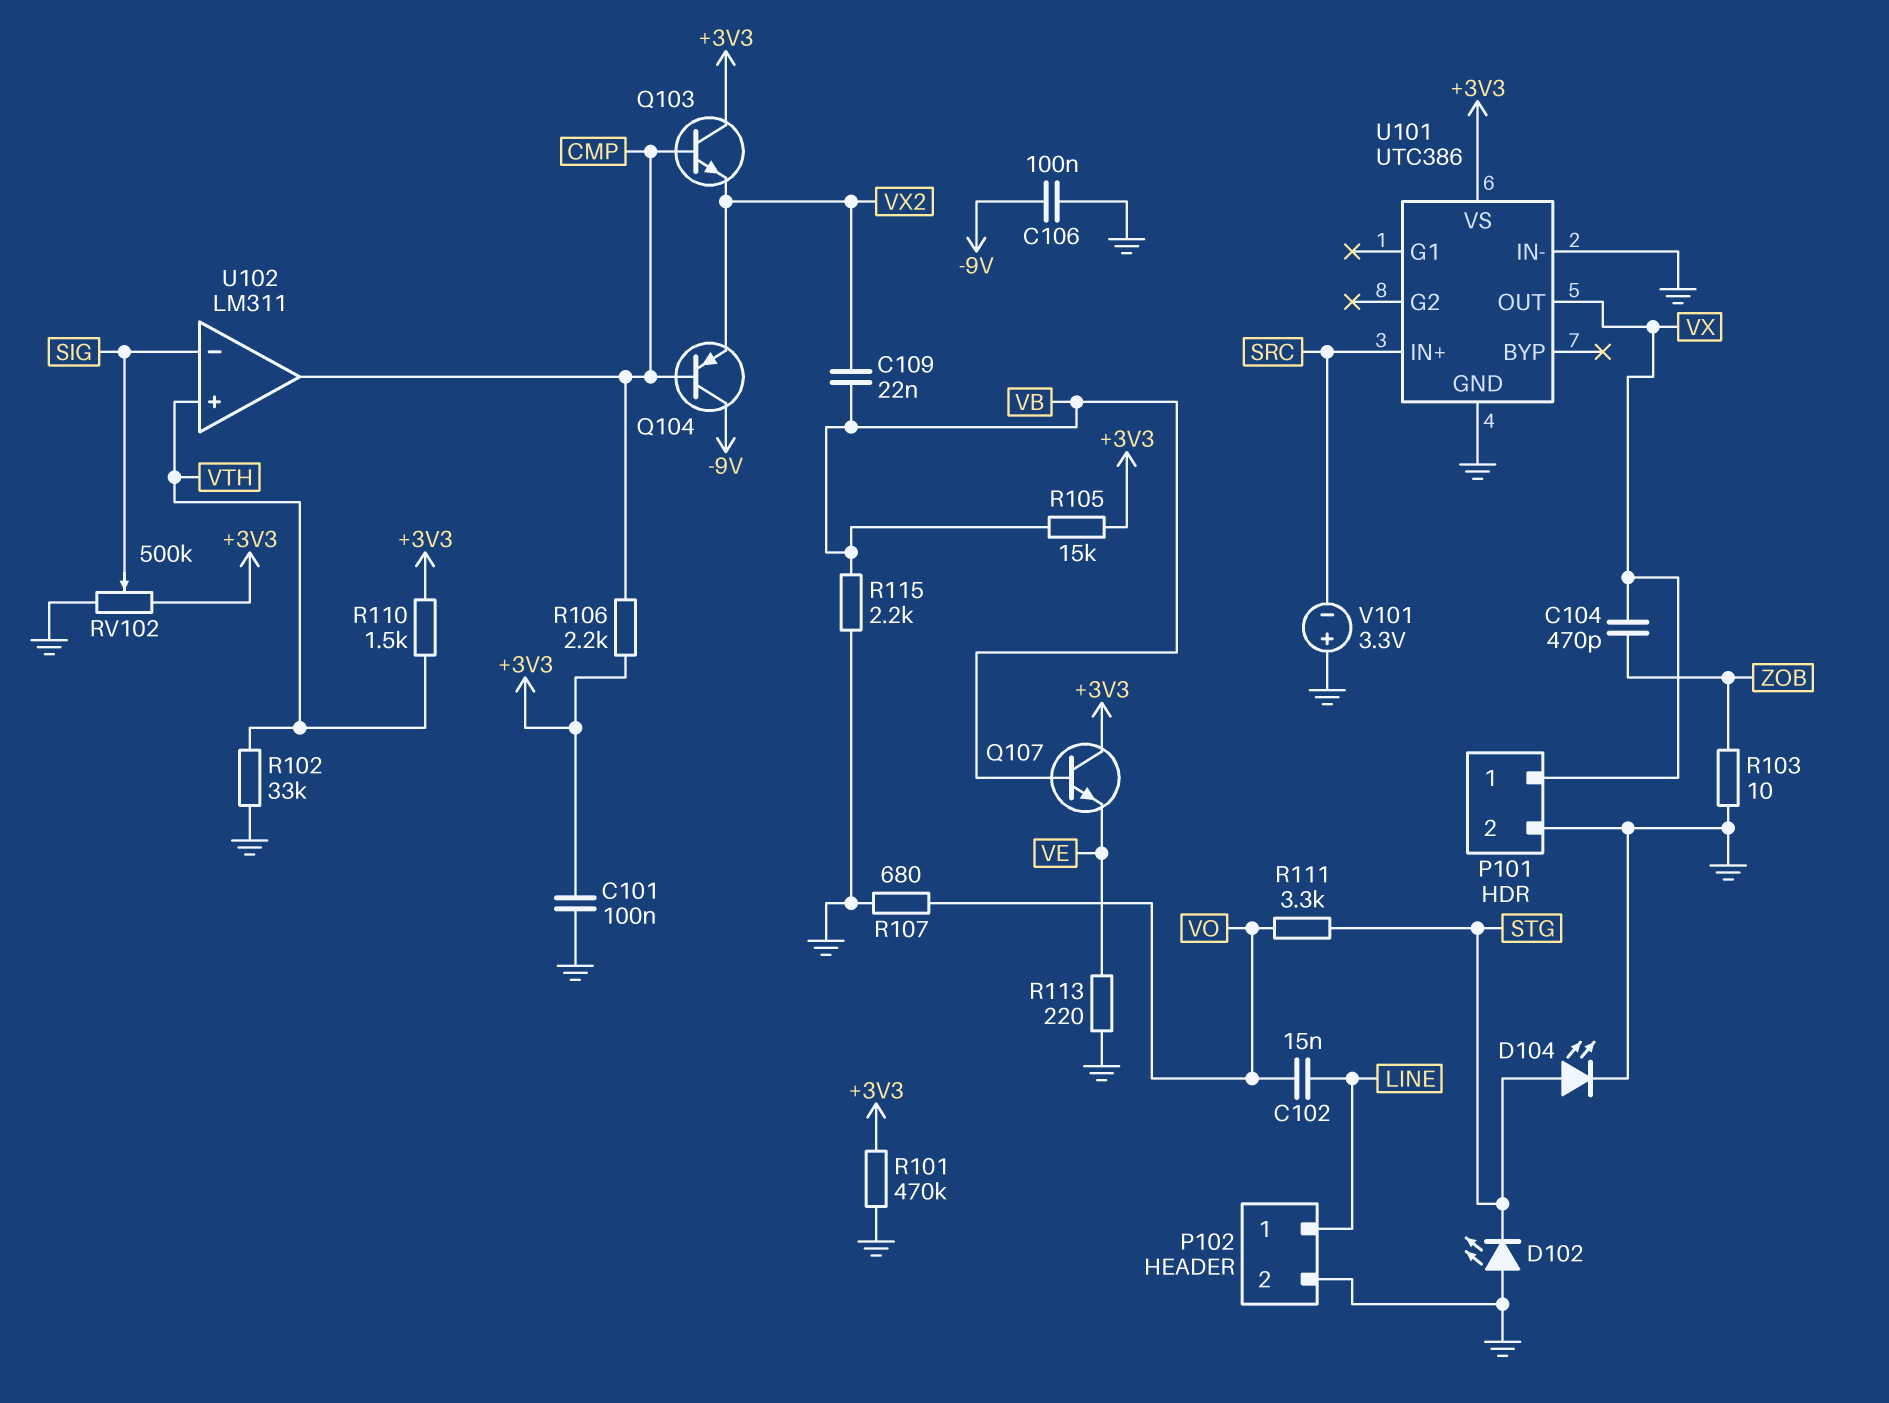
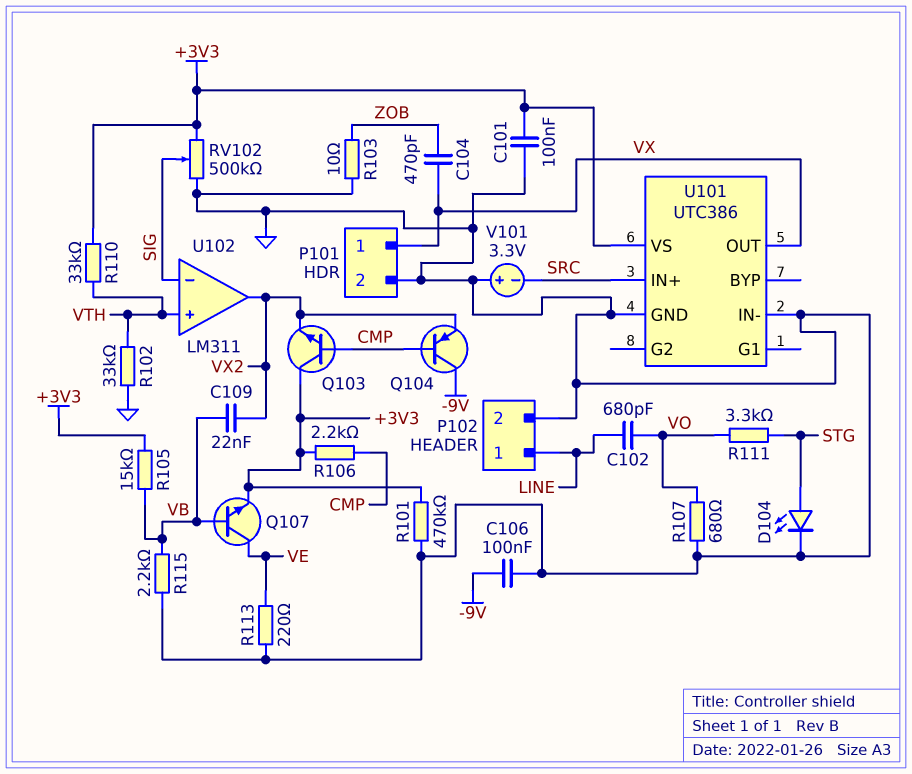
C102: 15nF (LINE, VO) -> 680pF (LINE, VO)
D102: LED (A GND, K STG) -> none
Q107: NPN (B VB, C +3V3, E VE) -> NPN (B VB, C VE, E +3V3)
R110: 1.5k (+3V3, VTH) -> 33k (+3V3, VTH)
U102 pin out: CMP -> VX2

